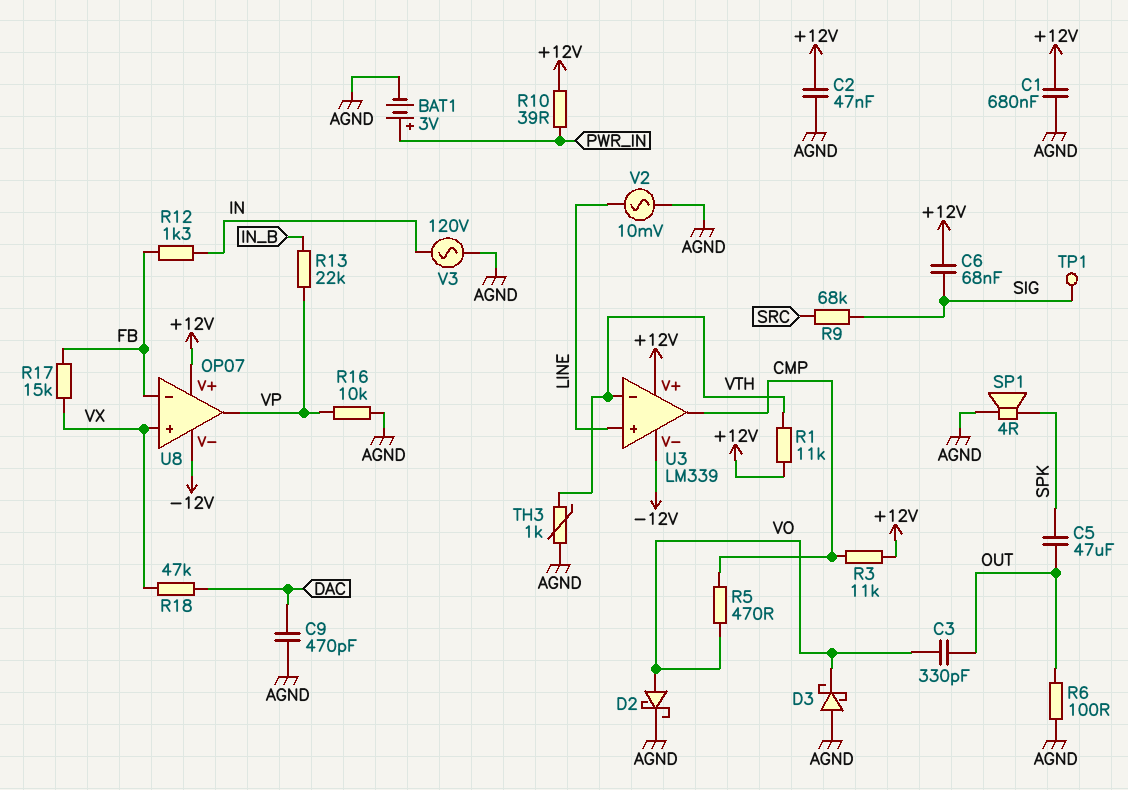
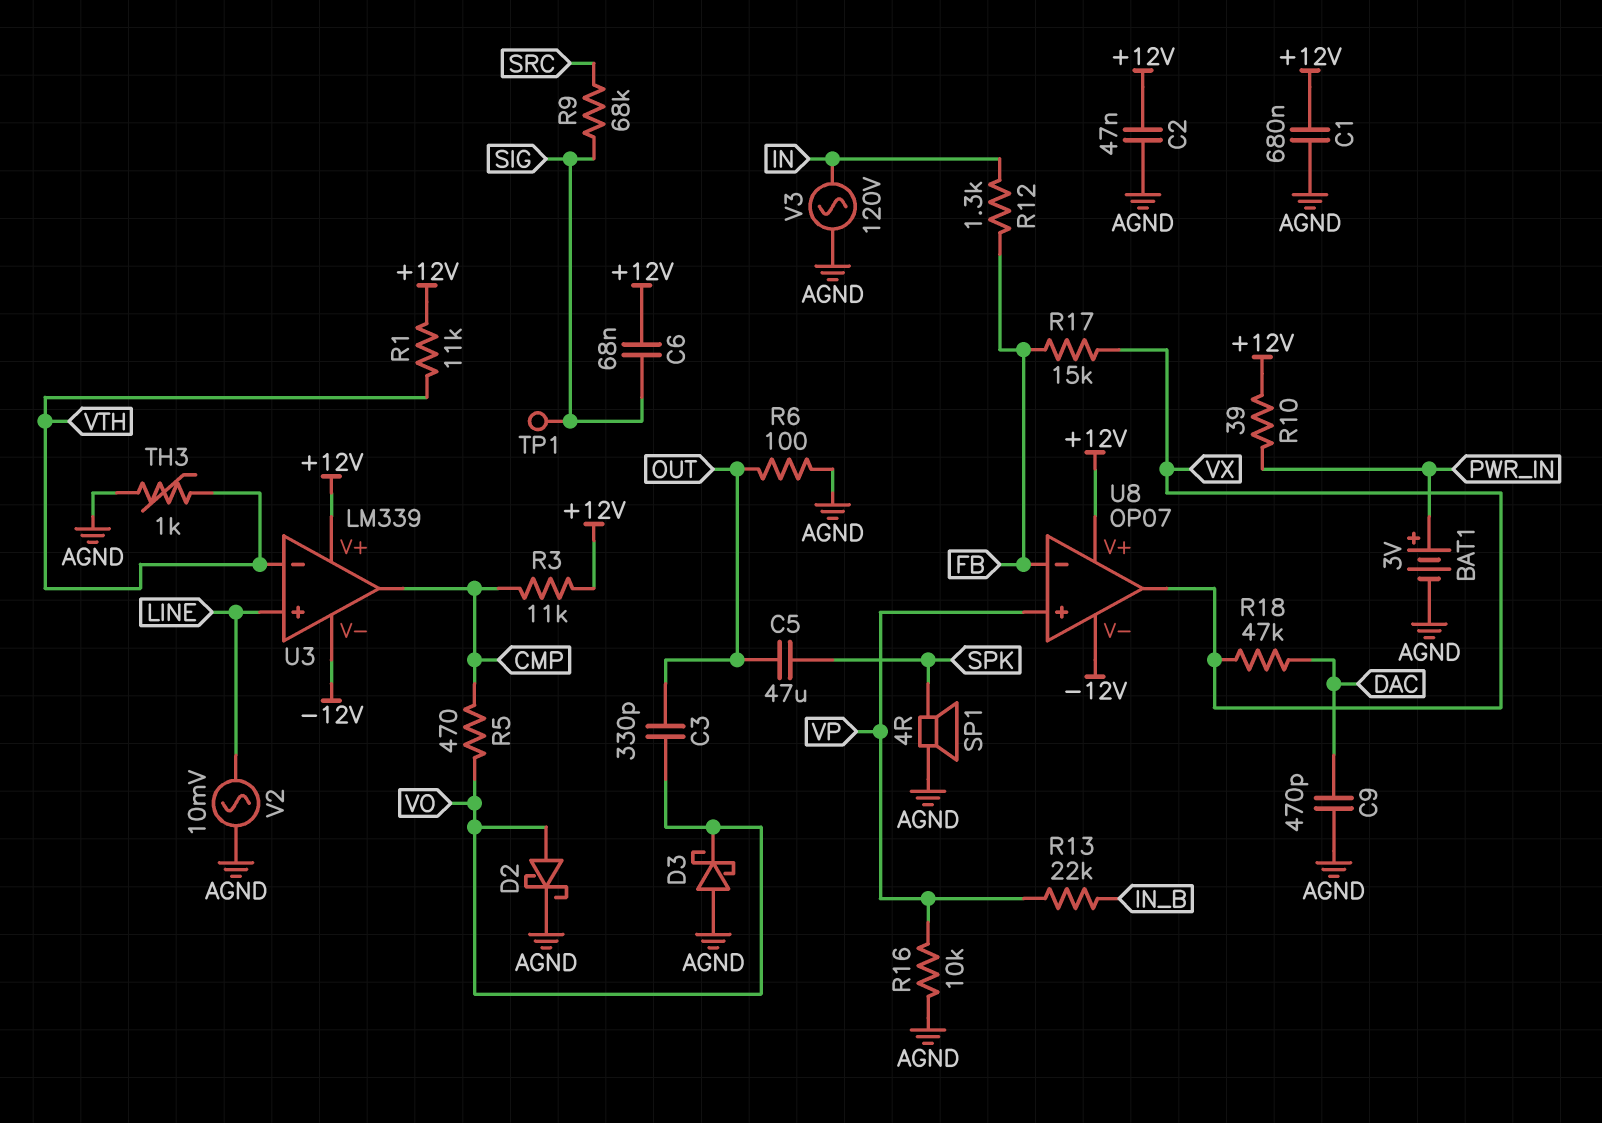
U8 pin in+: VX -> VP
U8 pin out: VP -> VX

